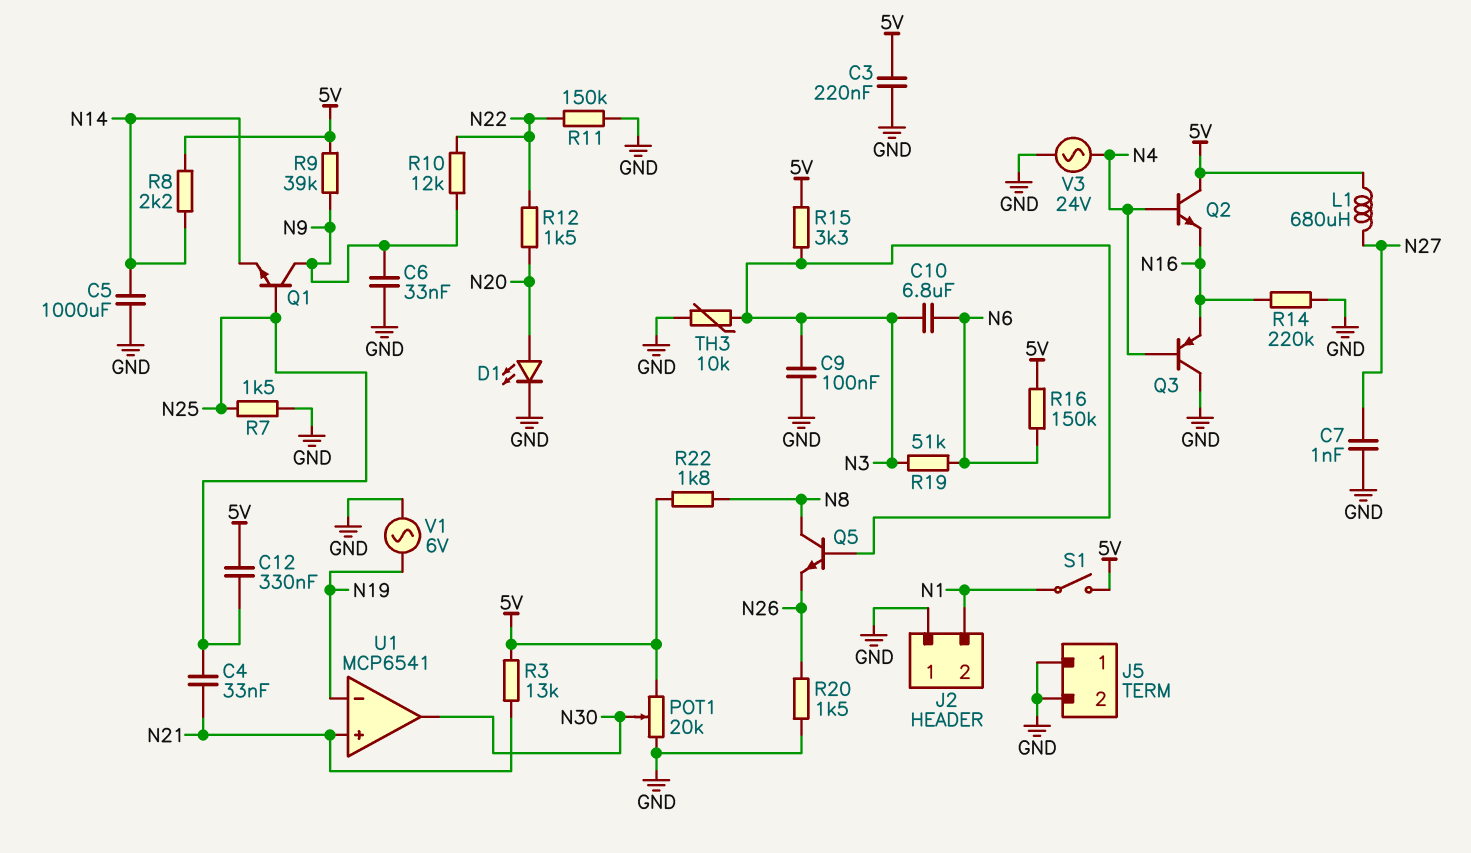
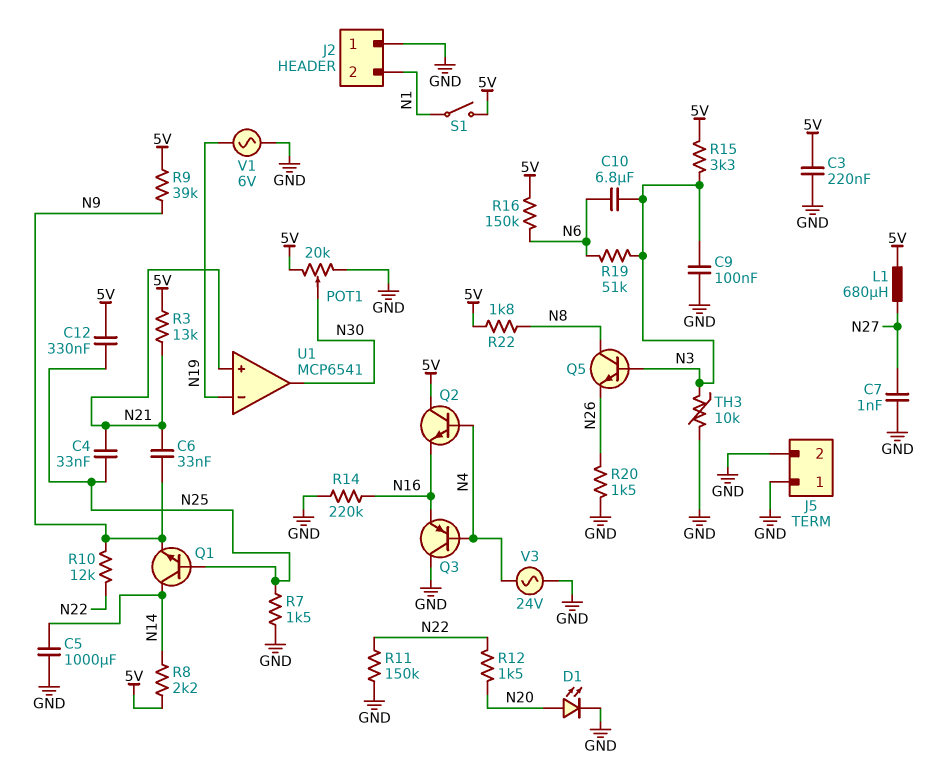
C6: 33nF (GND, N9) -> 33nF (N9, N21)
Q1: NPN (B N25, C N9, E N14) -> NPN (B N25, C N14, E N9)

